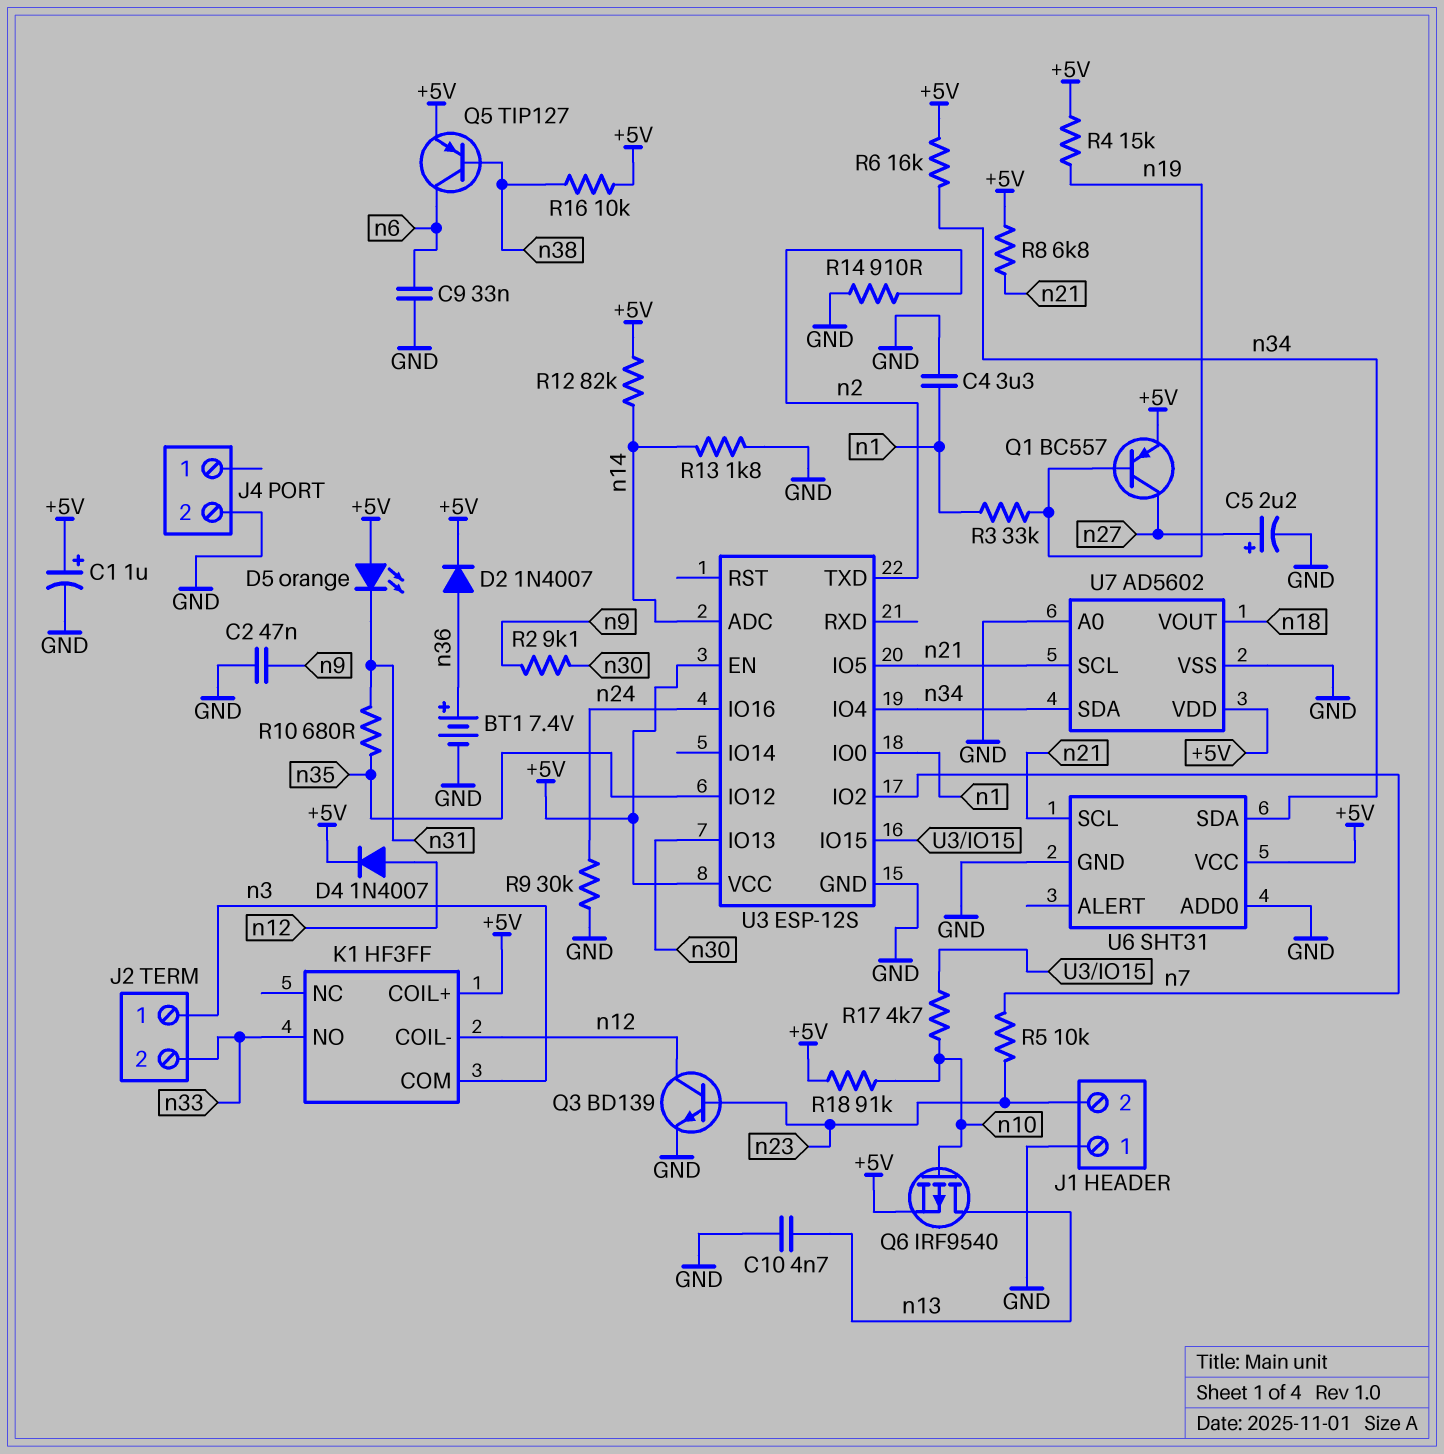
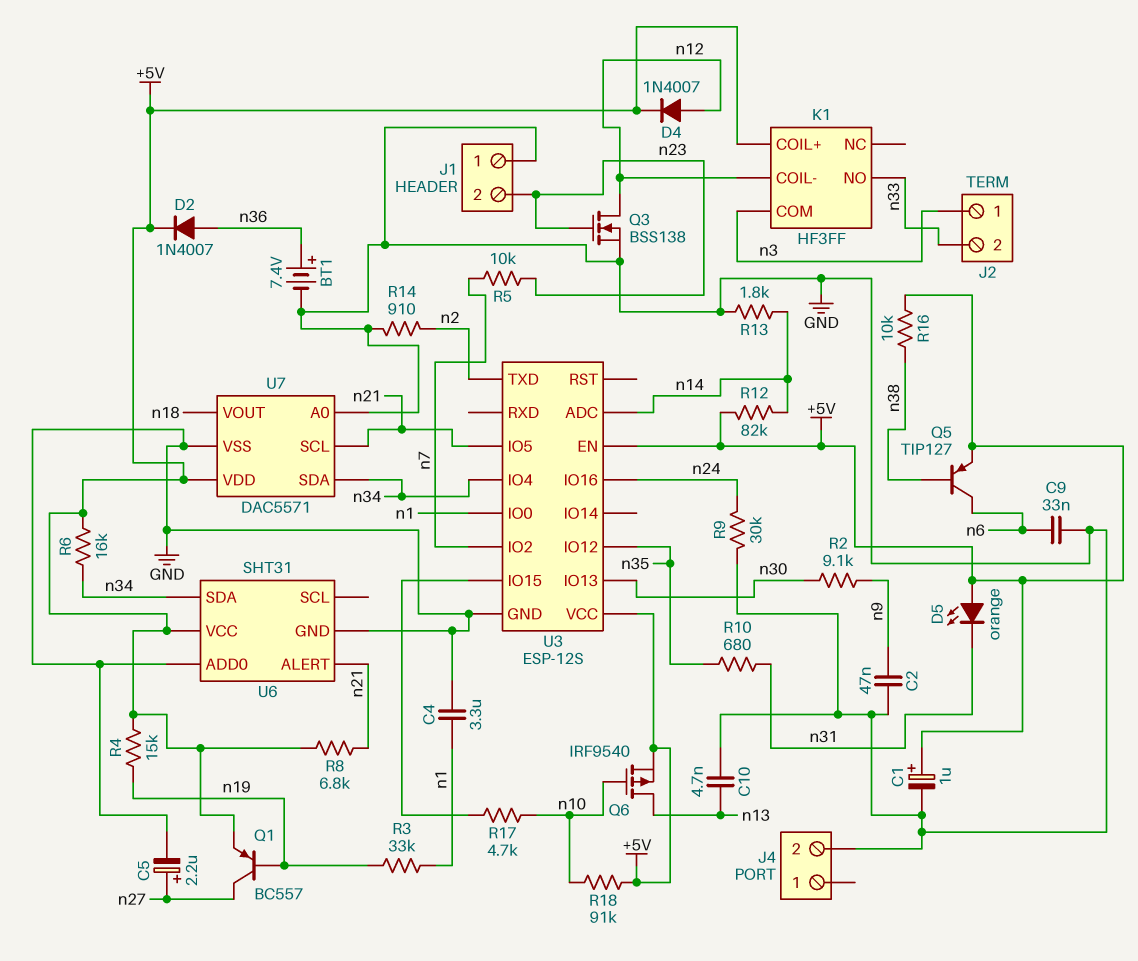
Q3: NPN BD139 (B n23, C n12, E GND) -> NMOS BSS138 (G n23, D n12, S GND)
U6 pin ALERT: none -> n21
U6 pin SCL: n21 -> none
U7: AD5602 -> DAC5571

